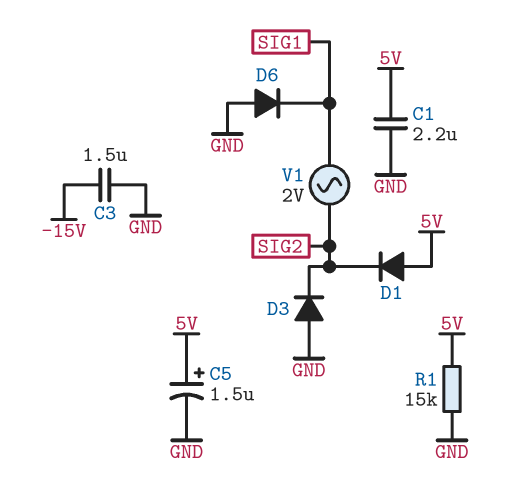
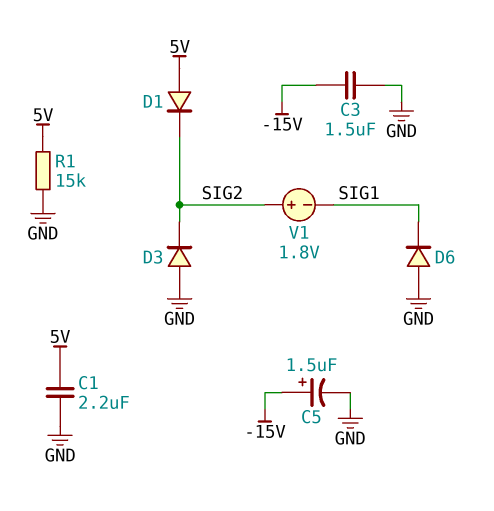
C5: 1.5uF (plus 5V, minus GND) -> 1.5uF (plus -15V, minus GND)
V1: AC 2V (SIG1, SIG2) -> 1.8V (plus SIG2, minus SIG1)

